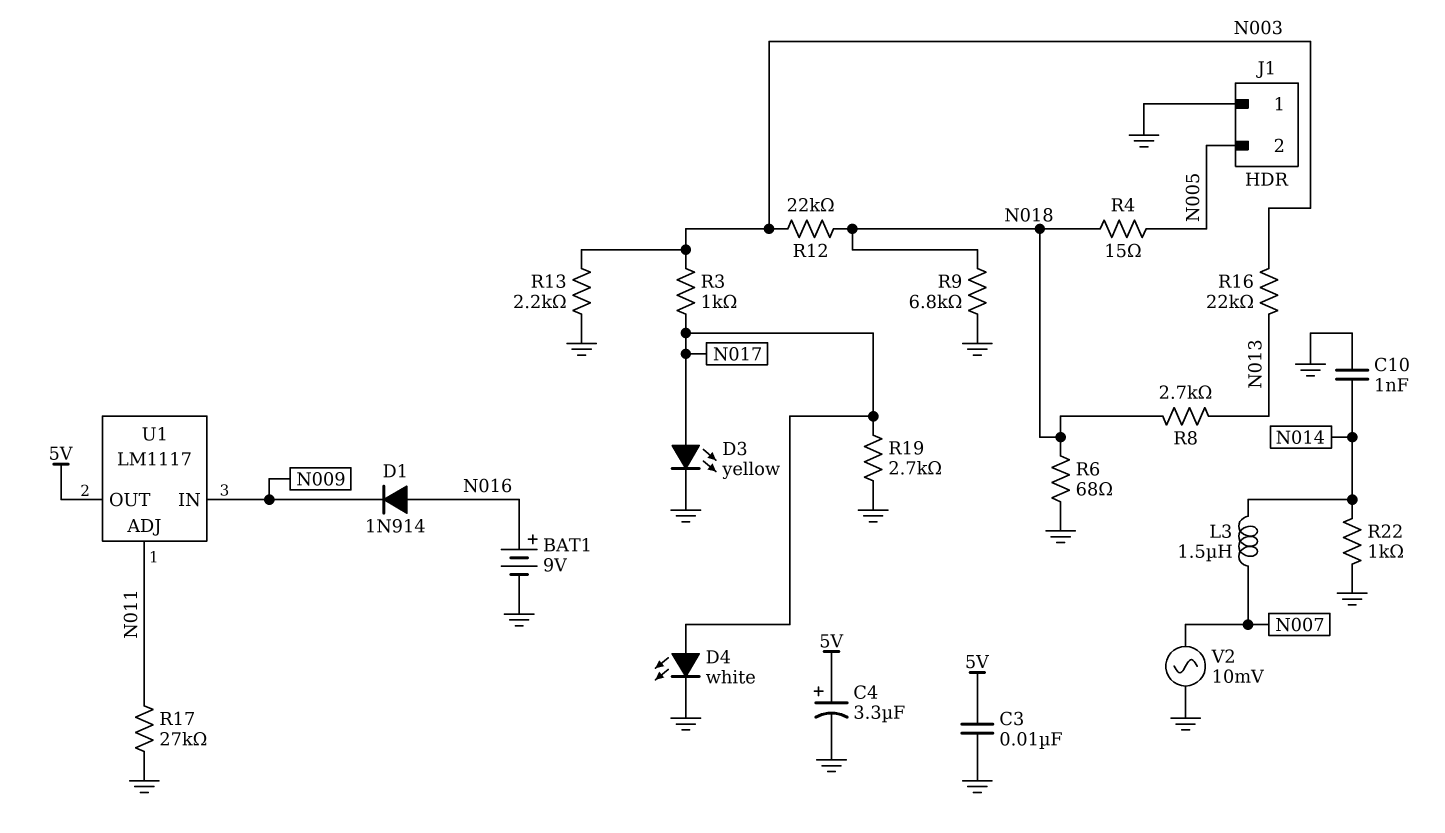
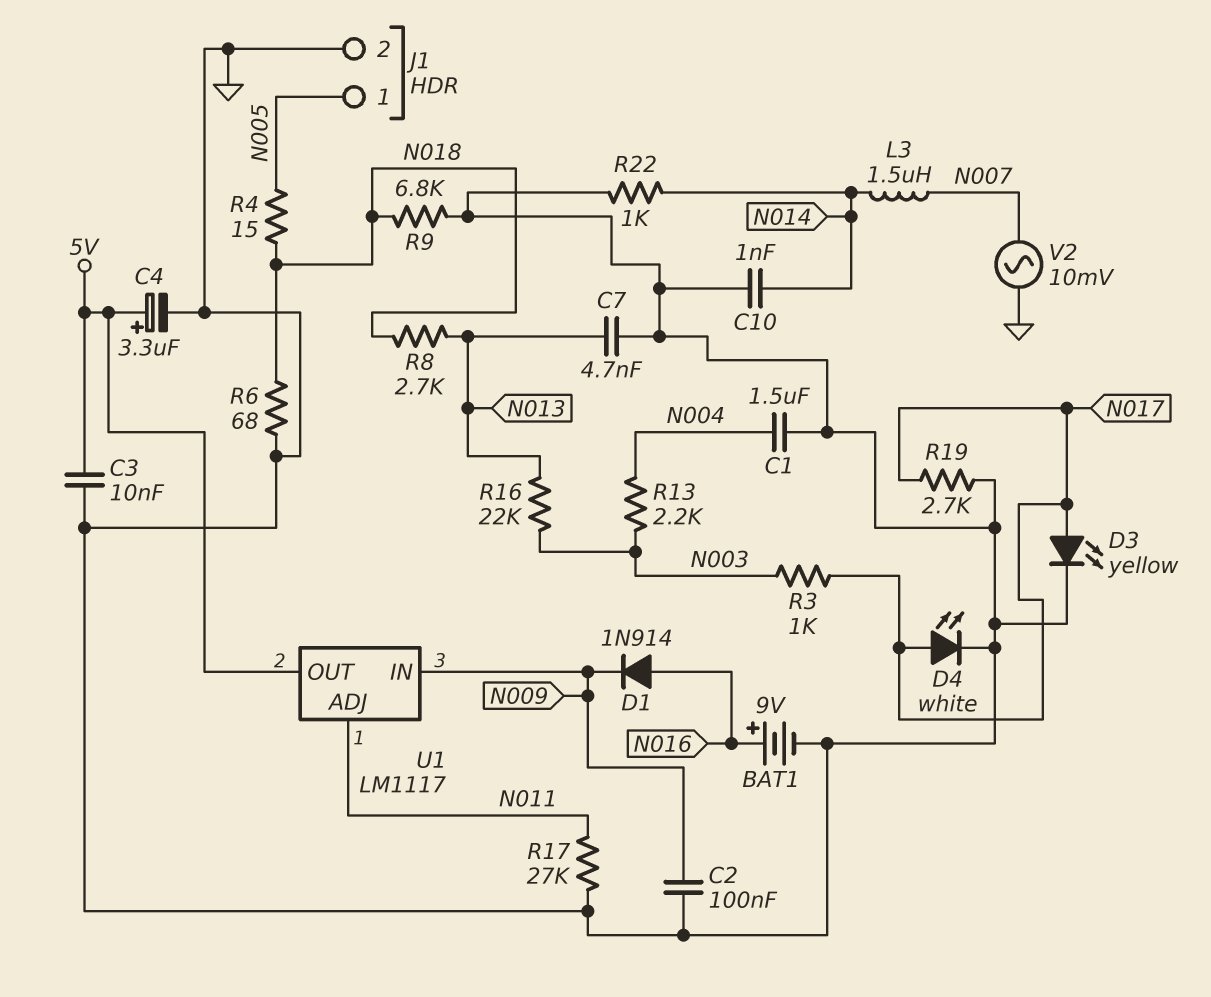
C1: none -> 1.5uF (GND, N004)
C2: none -> 100nF (GND, N009)
C7: none -> 4.7nF (GND, N013)
J1 pin 1: GND -> N005
J1 pin 2: N005 -> GND
R12: 22k (N003, N018) -> none
R13: 2.2k (GND, N003) -> 2.2k (N003, N004)

